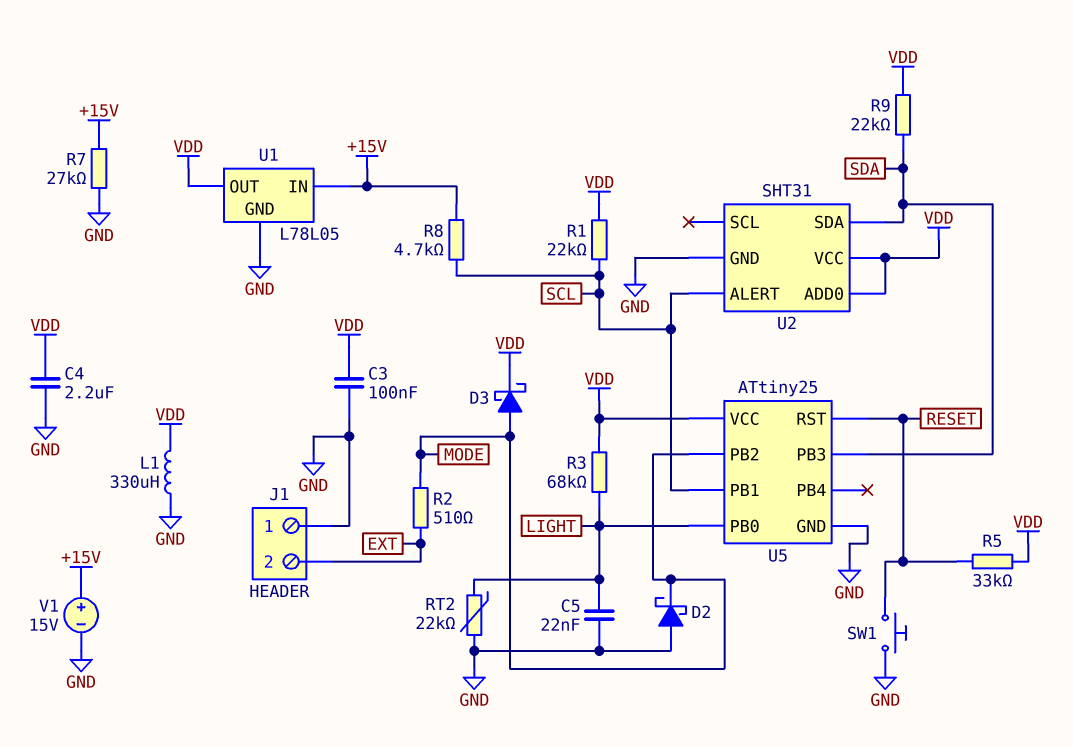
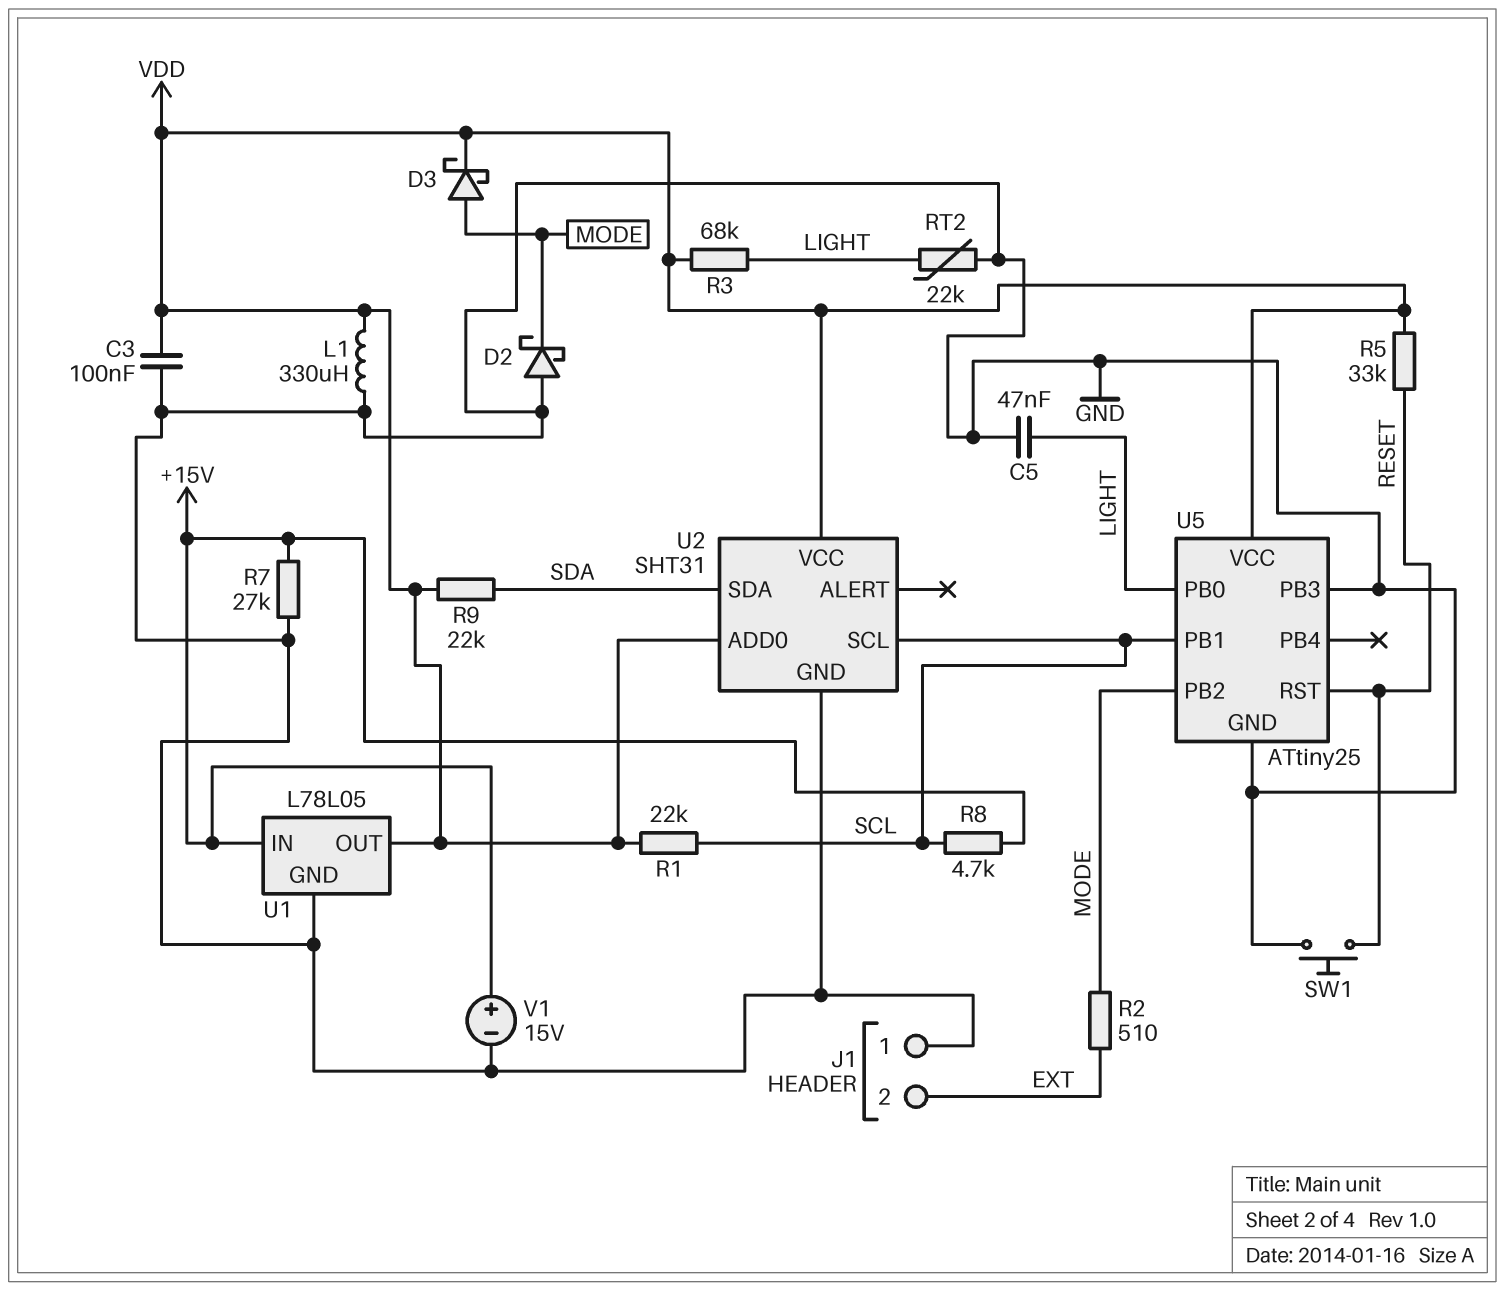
C4: 2.2uF (GND, VDD) -> none
C5: 22nF (GND, LIGHT) -> 47nF (GND, LIGHT)
U2 pin ALERT: SCL -> none
U2 pin SCL: none -> SCL
U5 pin PB3: SDA -> GND

